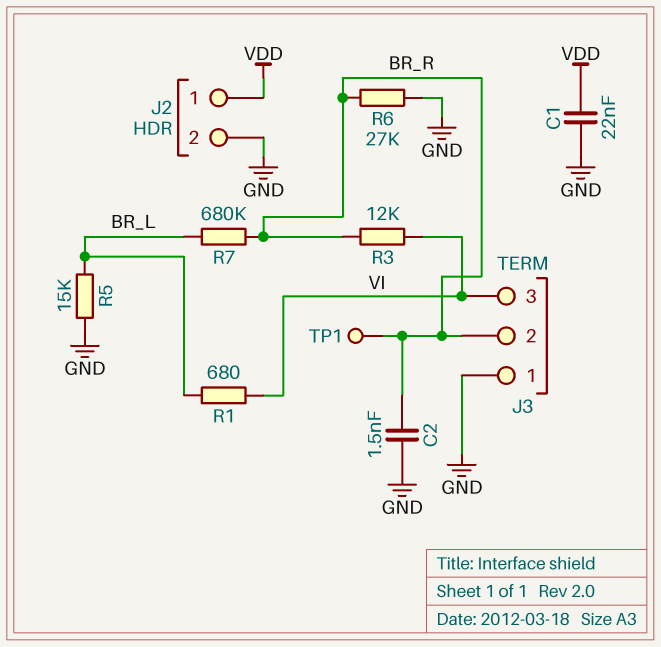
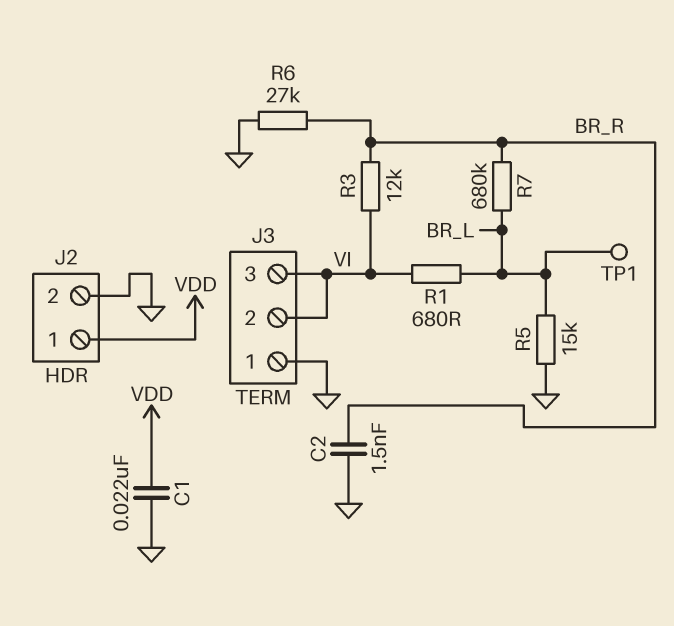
J3 pin 2: BR_R -> VI
TP1: test point (BR_R) -> test point (BR_L)

